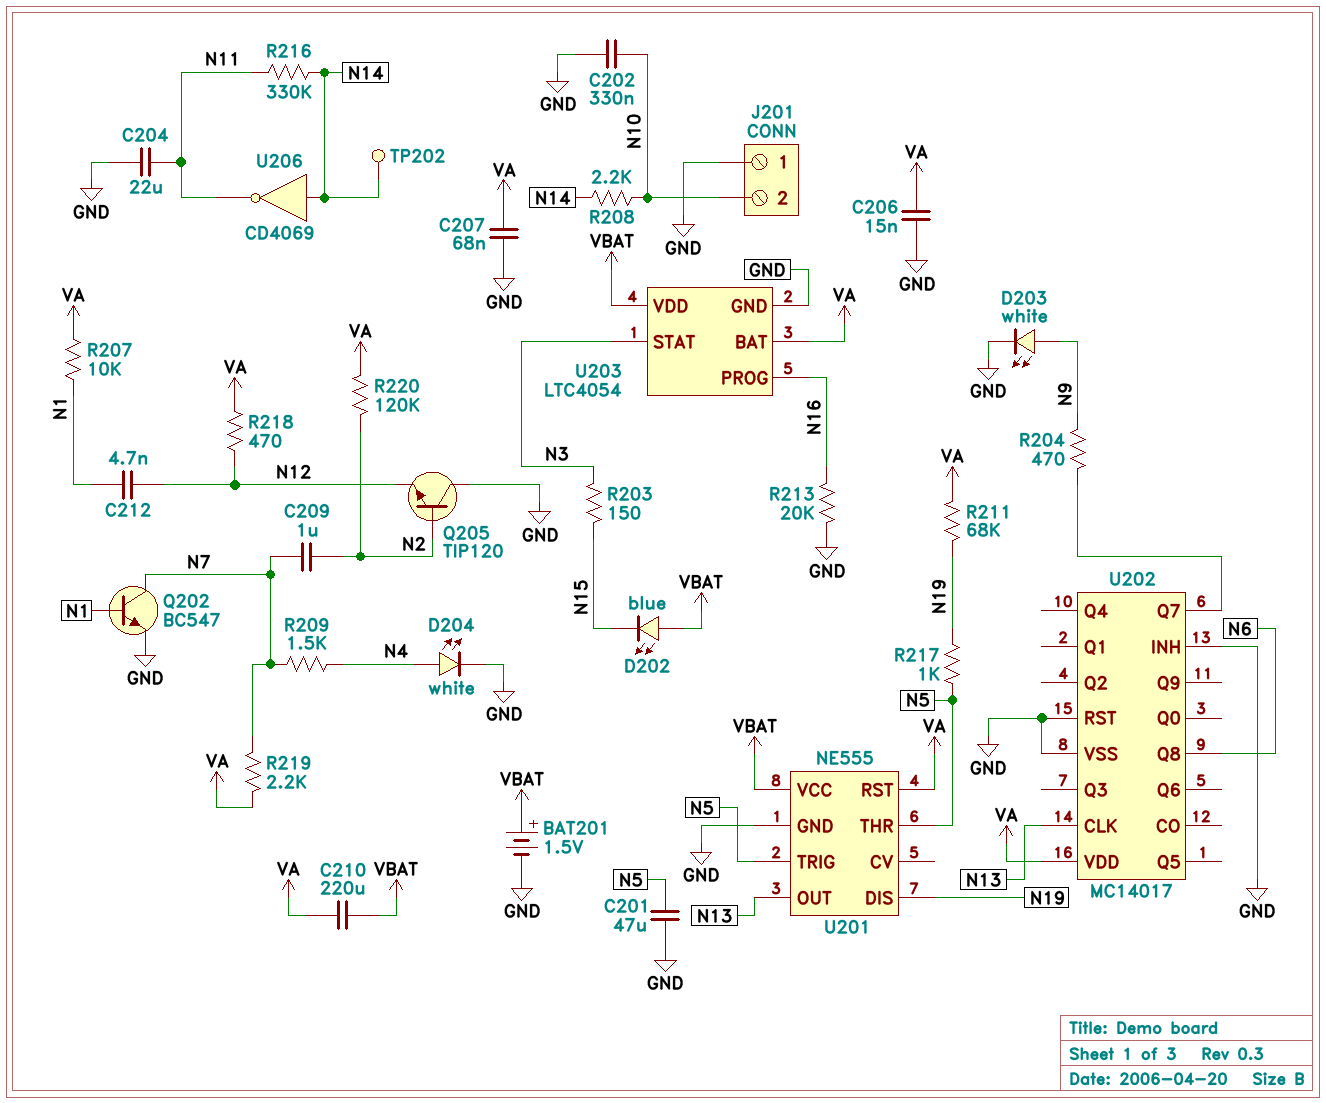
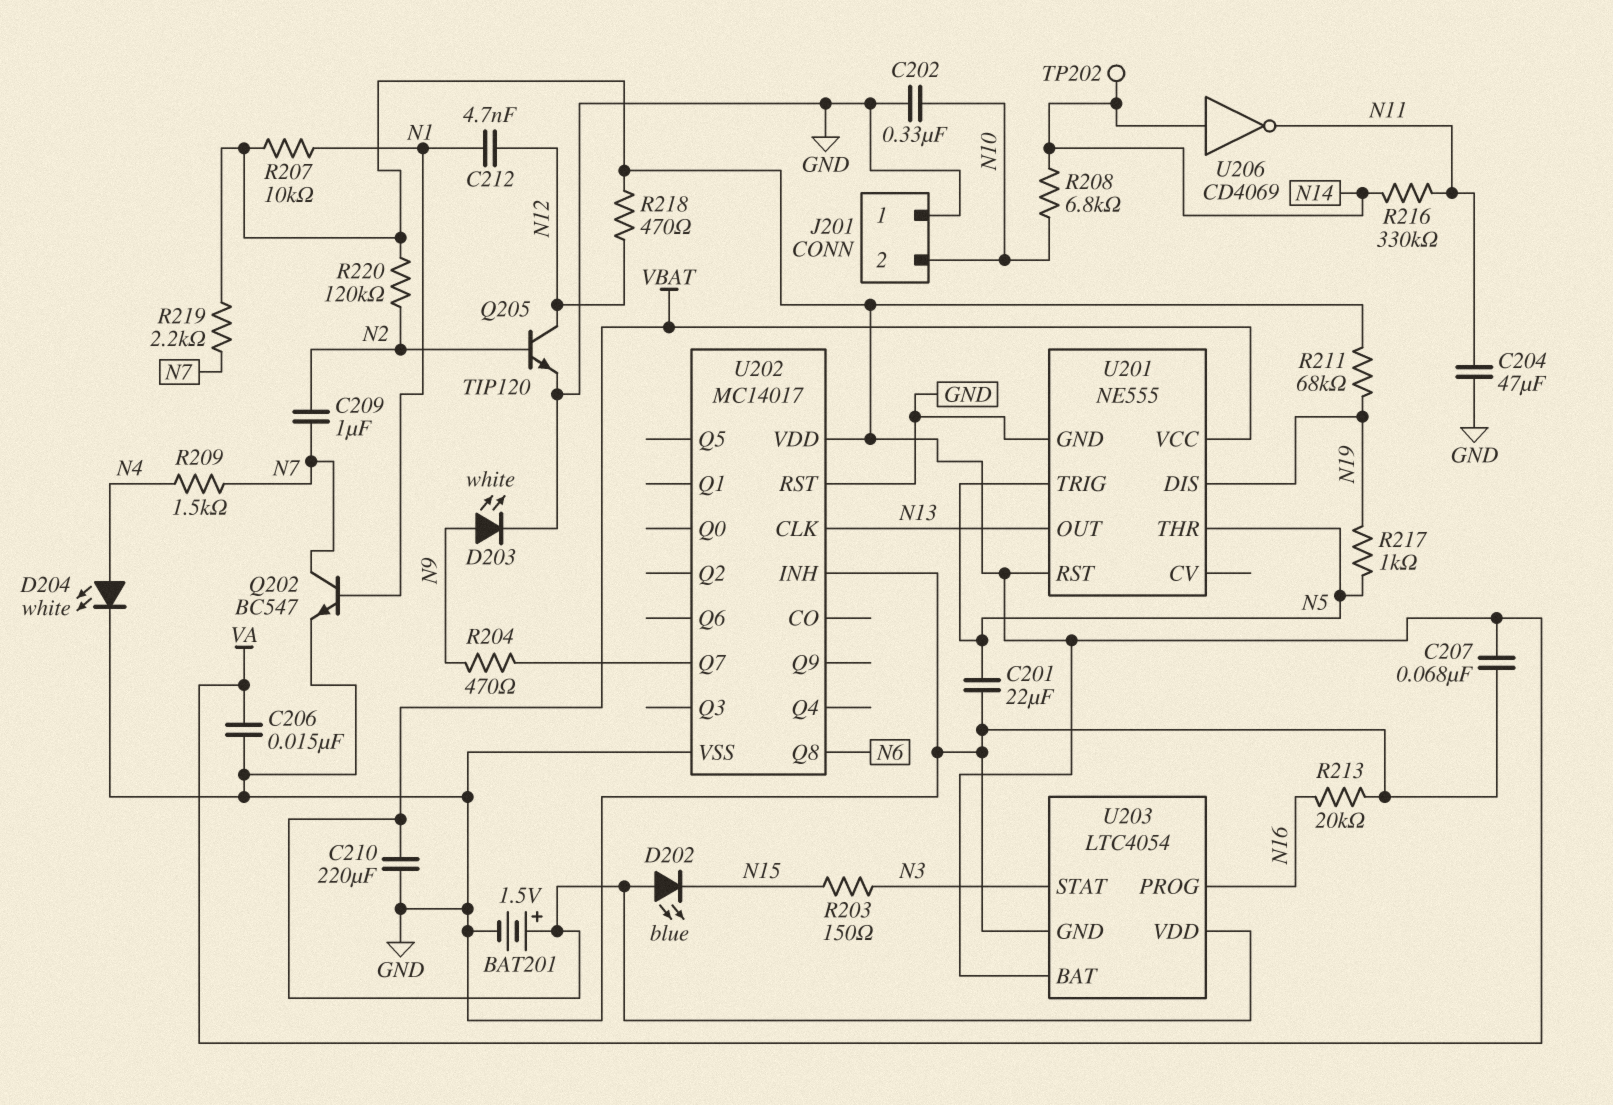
C201: 47uF (GND, N5) -> 22uF (GND, N5)
C204: 22uF (GND, N11) -> 47uF (GND, N11)
C210: 220uF (VA, VBAT) -> 220uF (GND, VBAT)
Q205: NPN TIP120 (B N2, C GND, E N12) -> NPN TIP120 (B N2, C N12, E GND)
R208: 2.2k (N10, N14) -> 6.8k (N10, N14)

